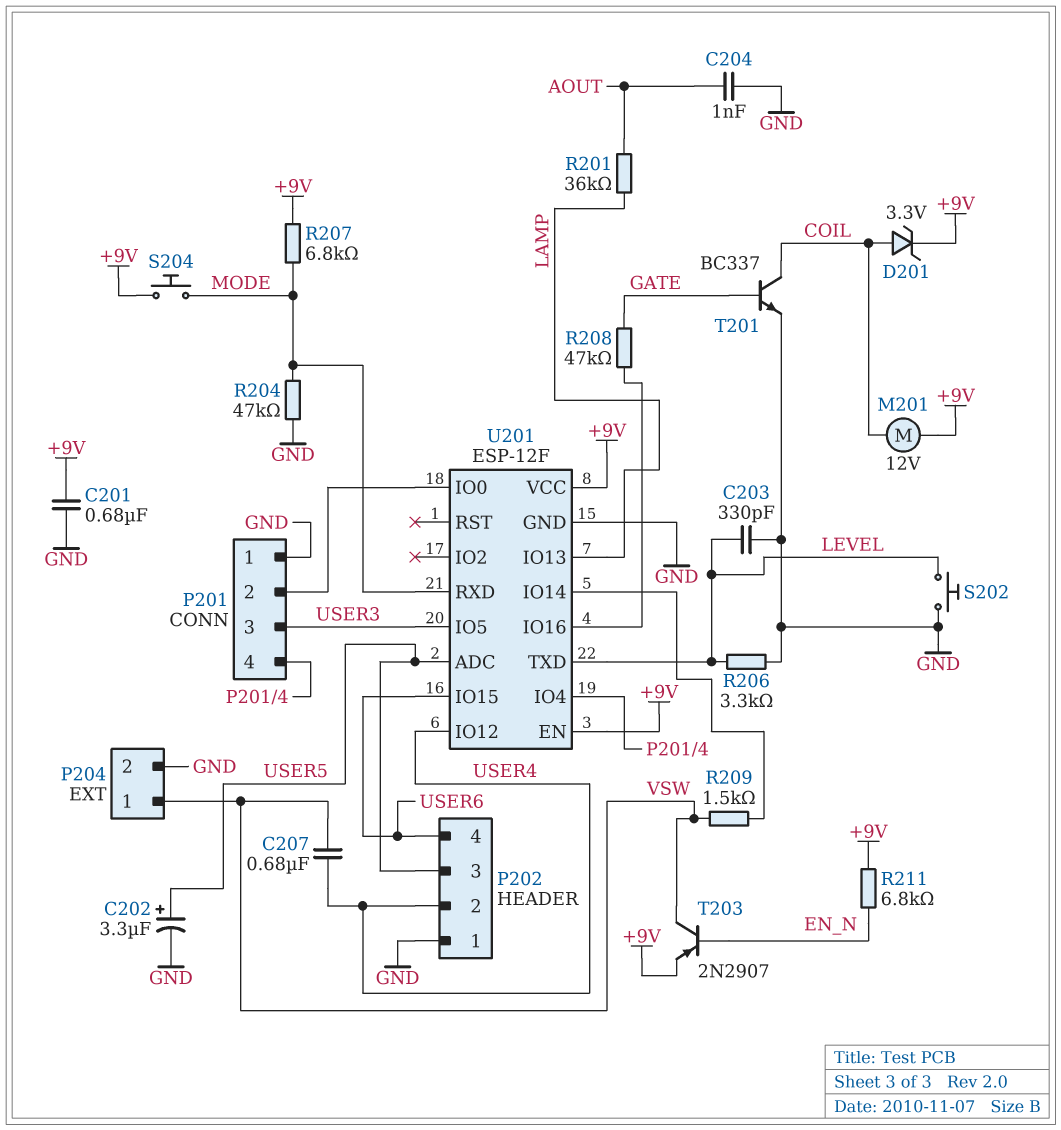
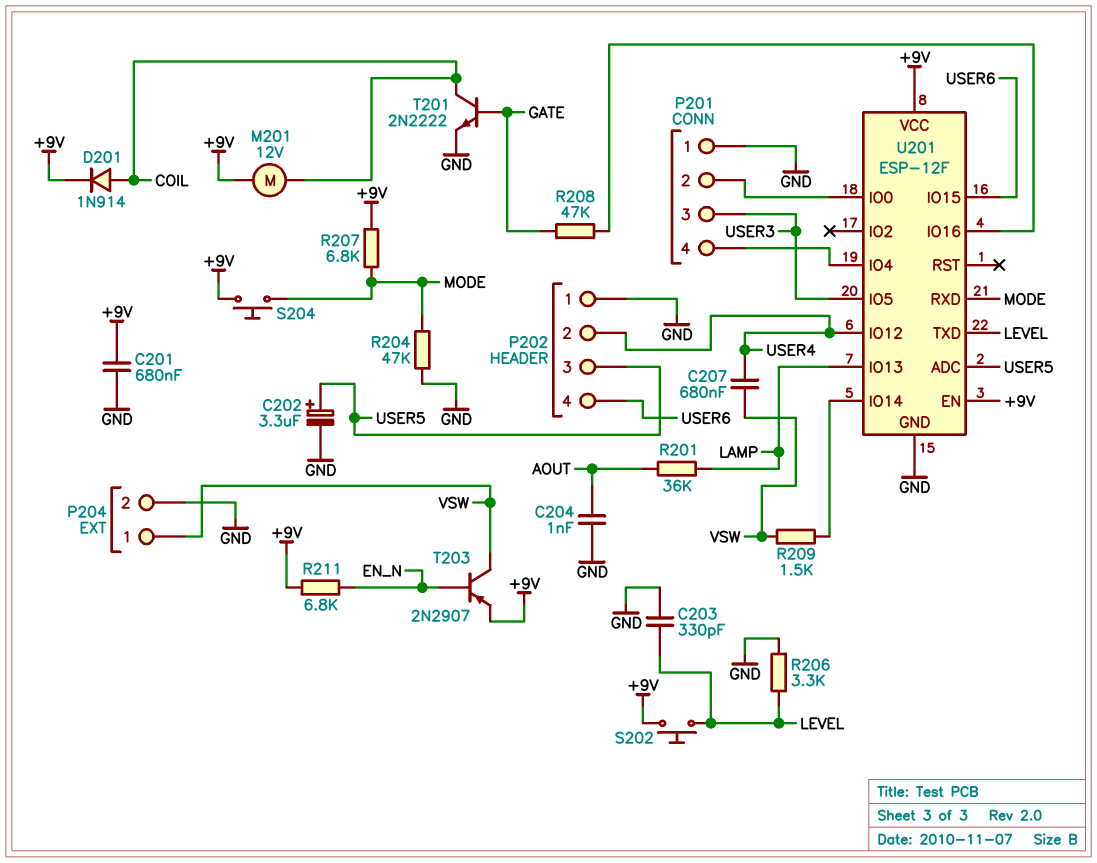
D201: zener 3.3V (A COIL, K +9V) -> diode 1N914 (A COIL, K +9V)
S202: button (GND, LEVEL) -> button (+9V, LEVEL)
T201: NPN BC337 (B GATE, C COIL, E GND) -> NPN 2N2222 (B GATE, C COIL, E GND)

